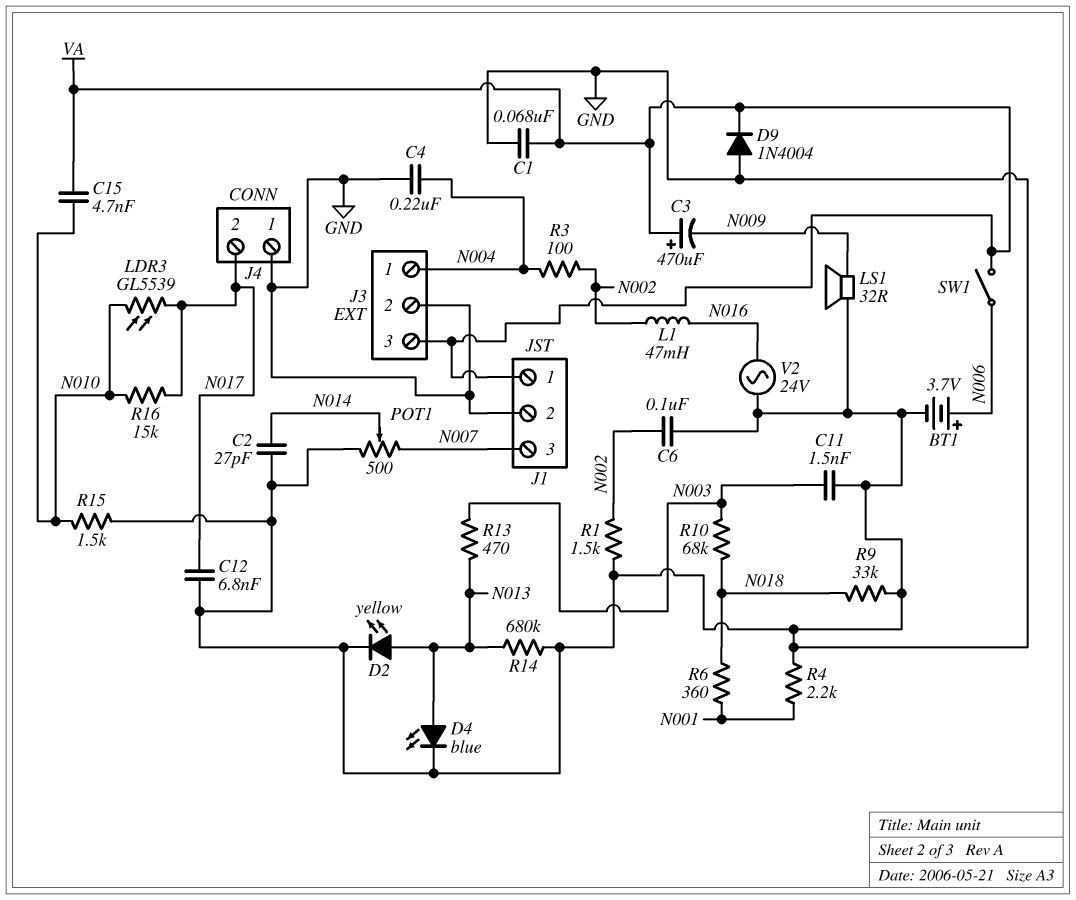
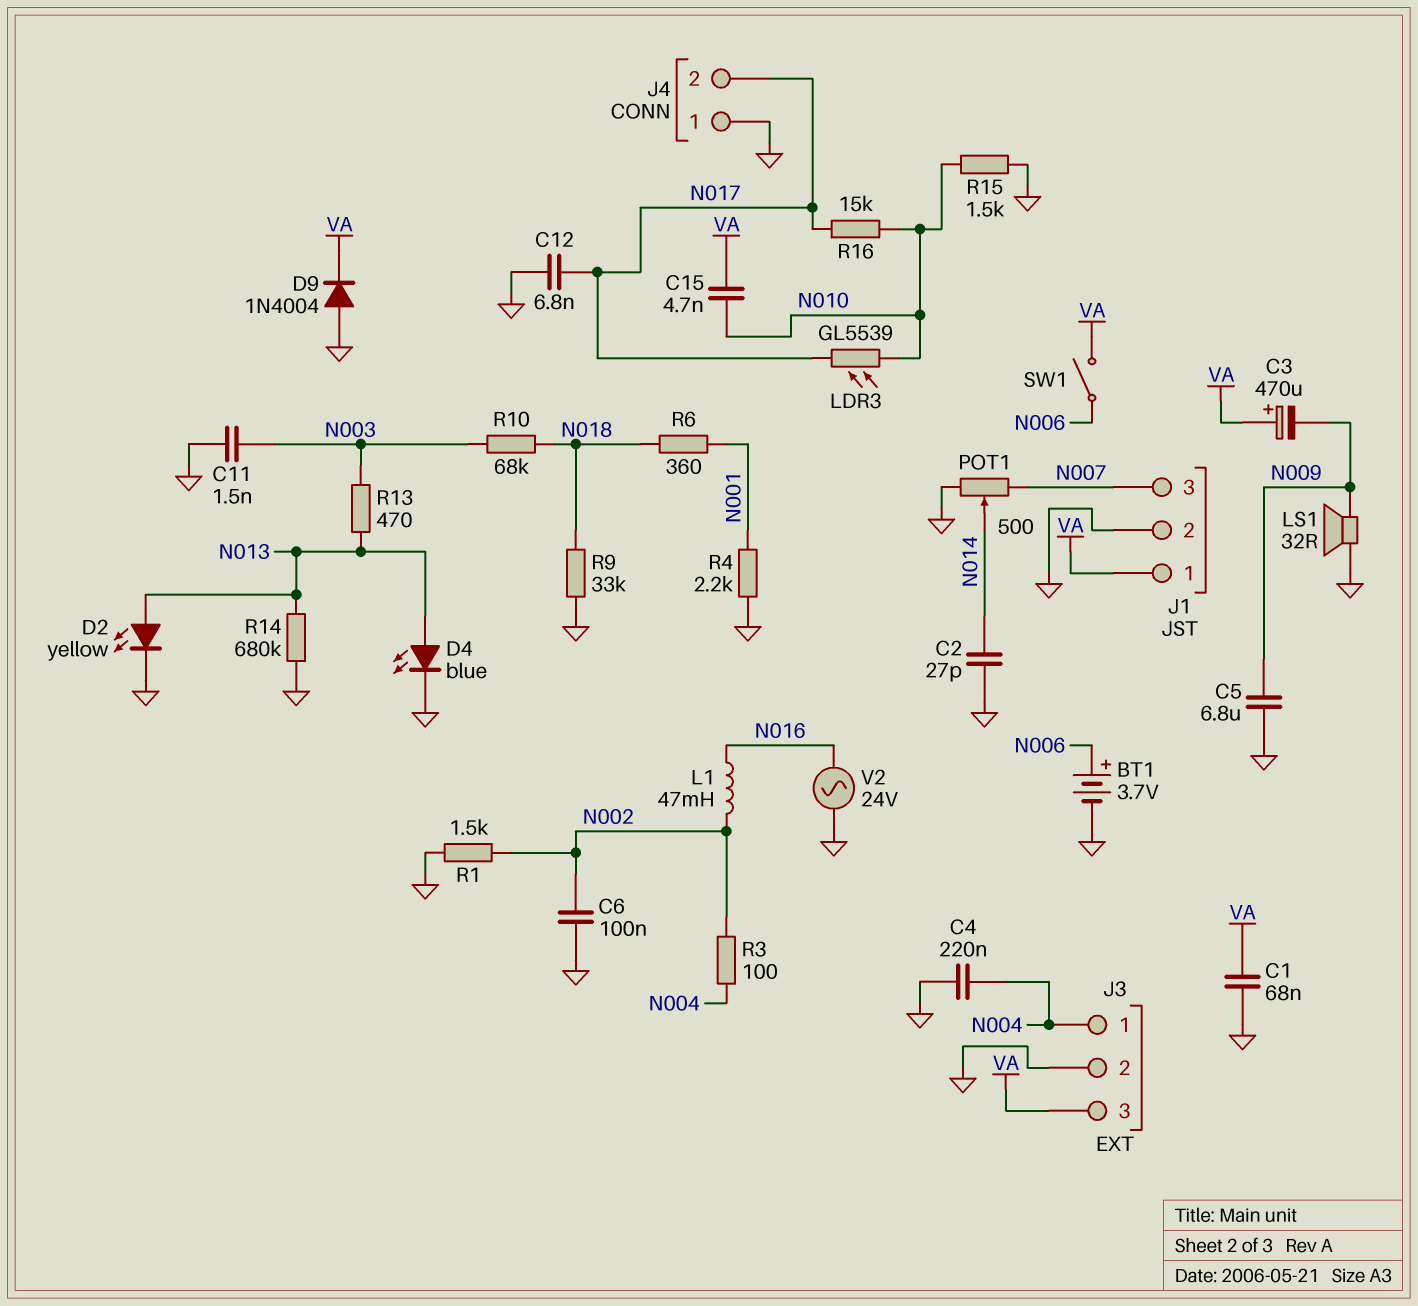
C5: none -> 6.8uF (GND, N009)

